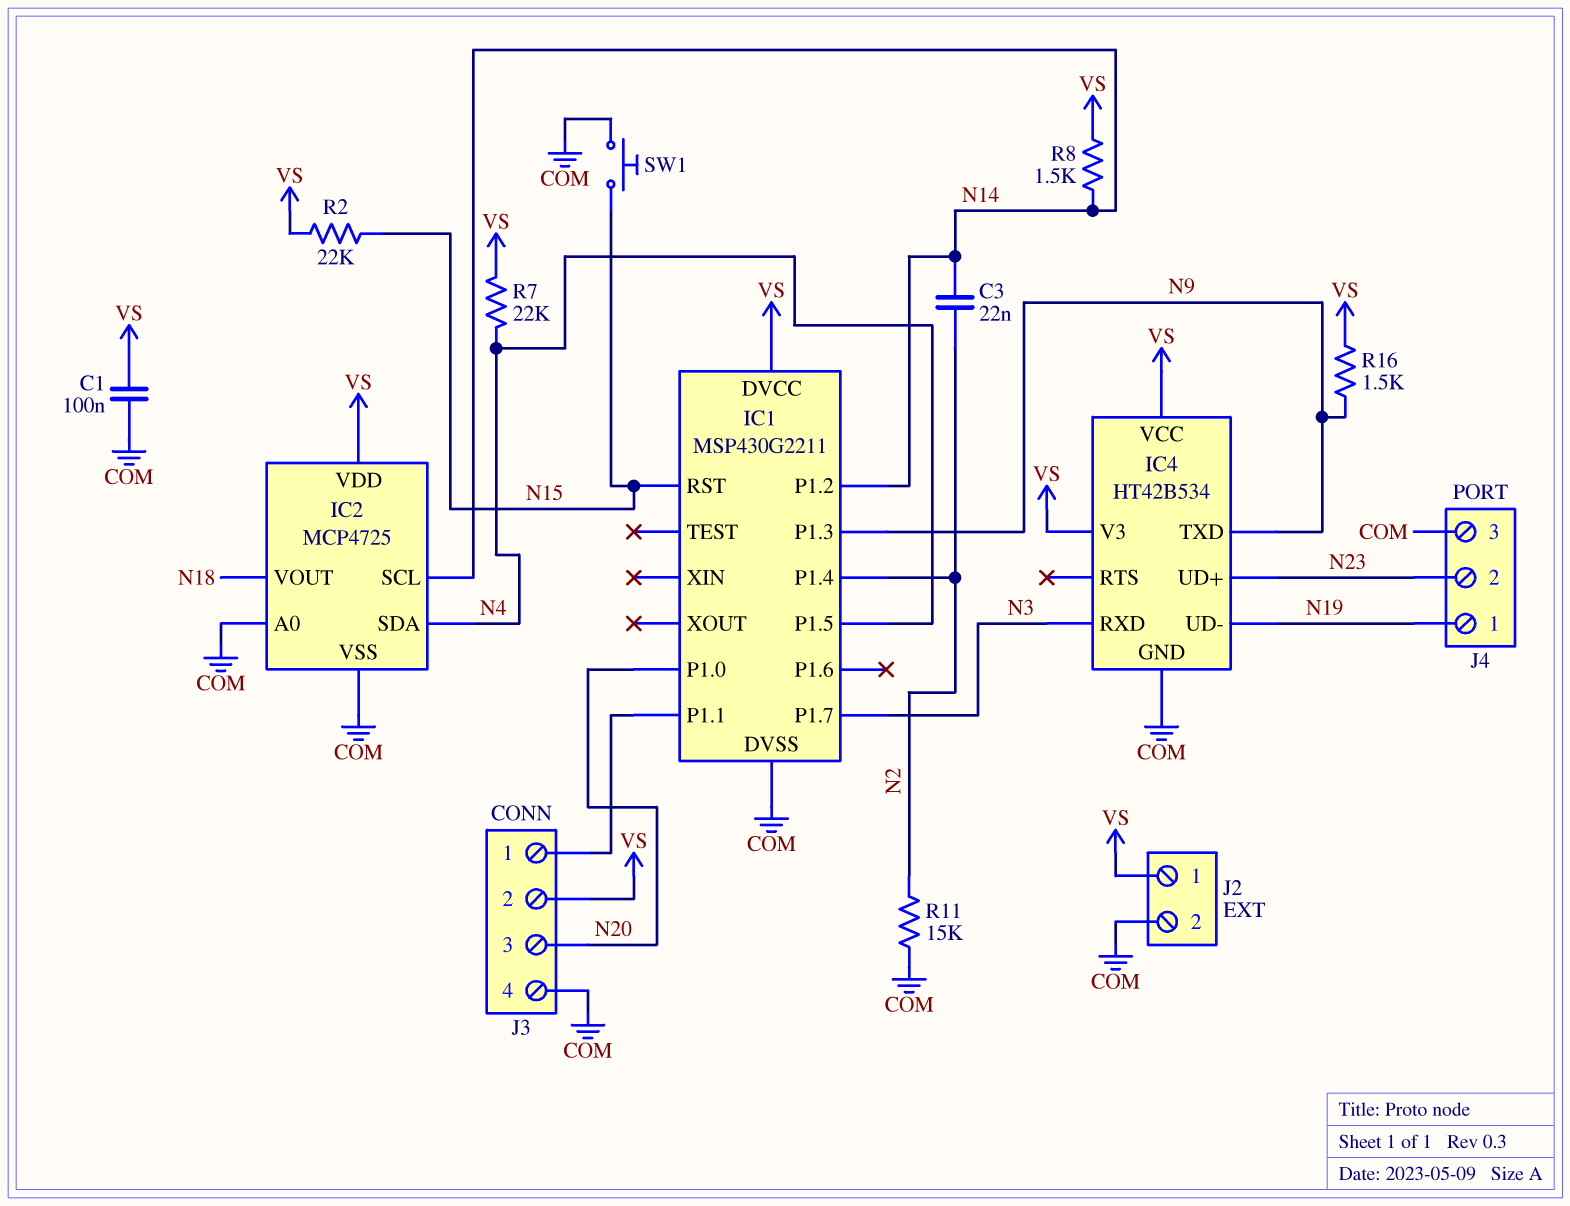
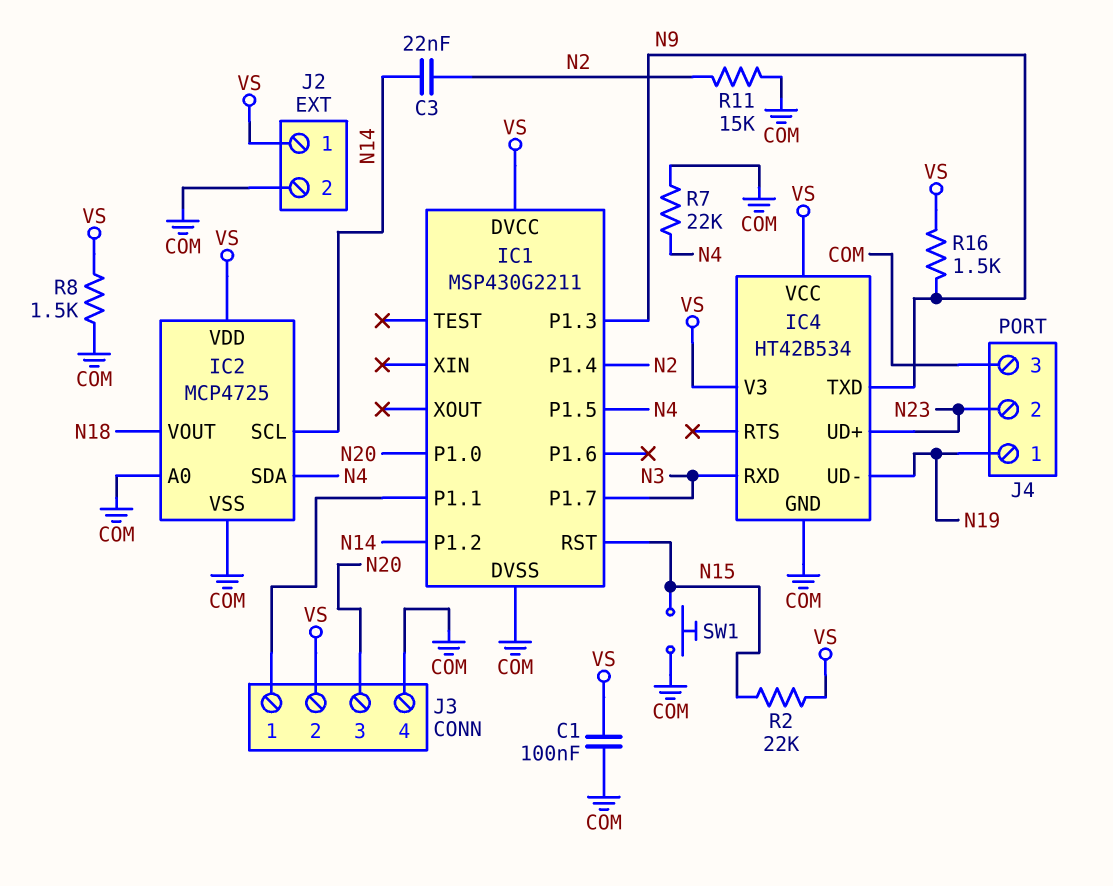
R7: 22k (N4, VS) -> 22k (COM, N4)
R8: 1.5k (N14, VS) -> 1.5k (COM, VS)

